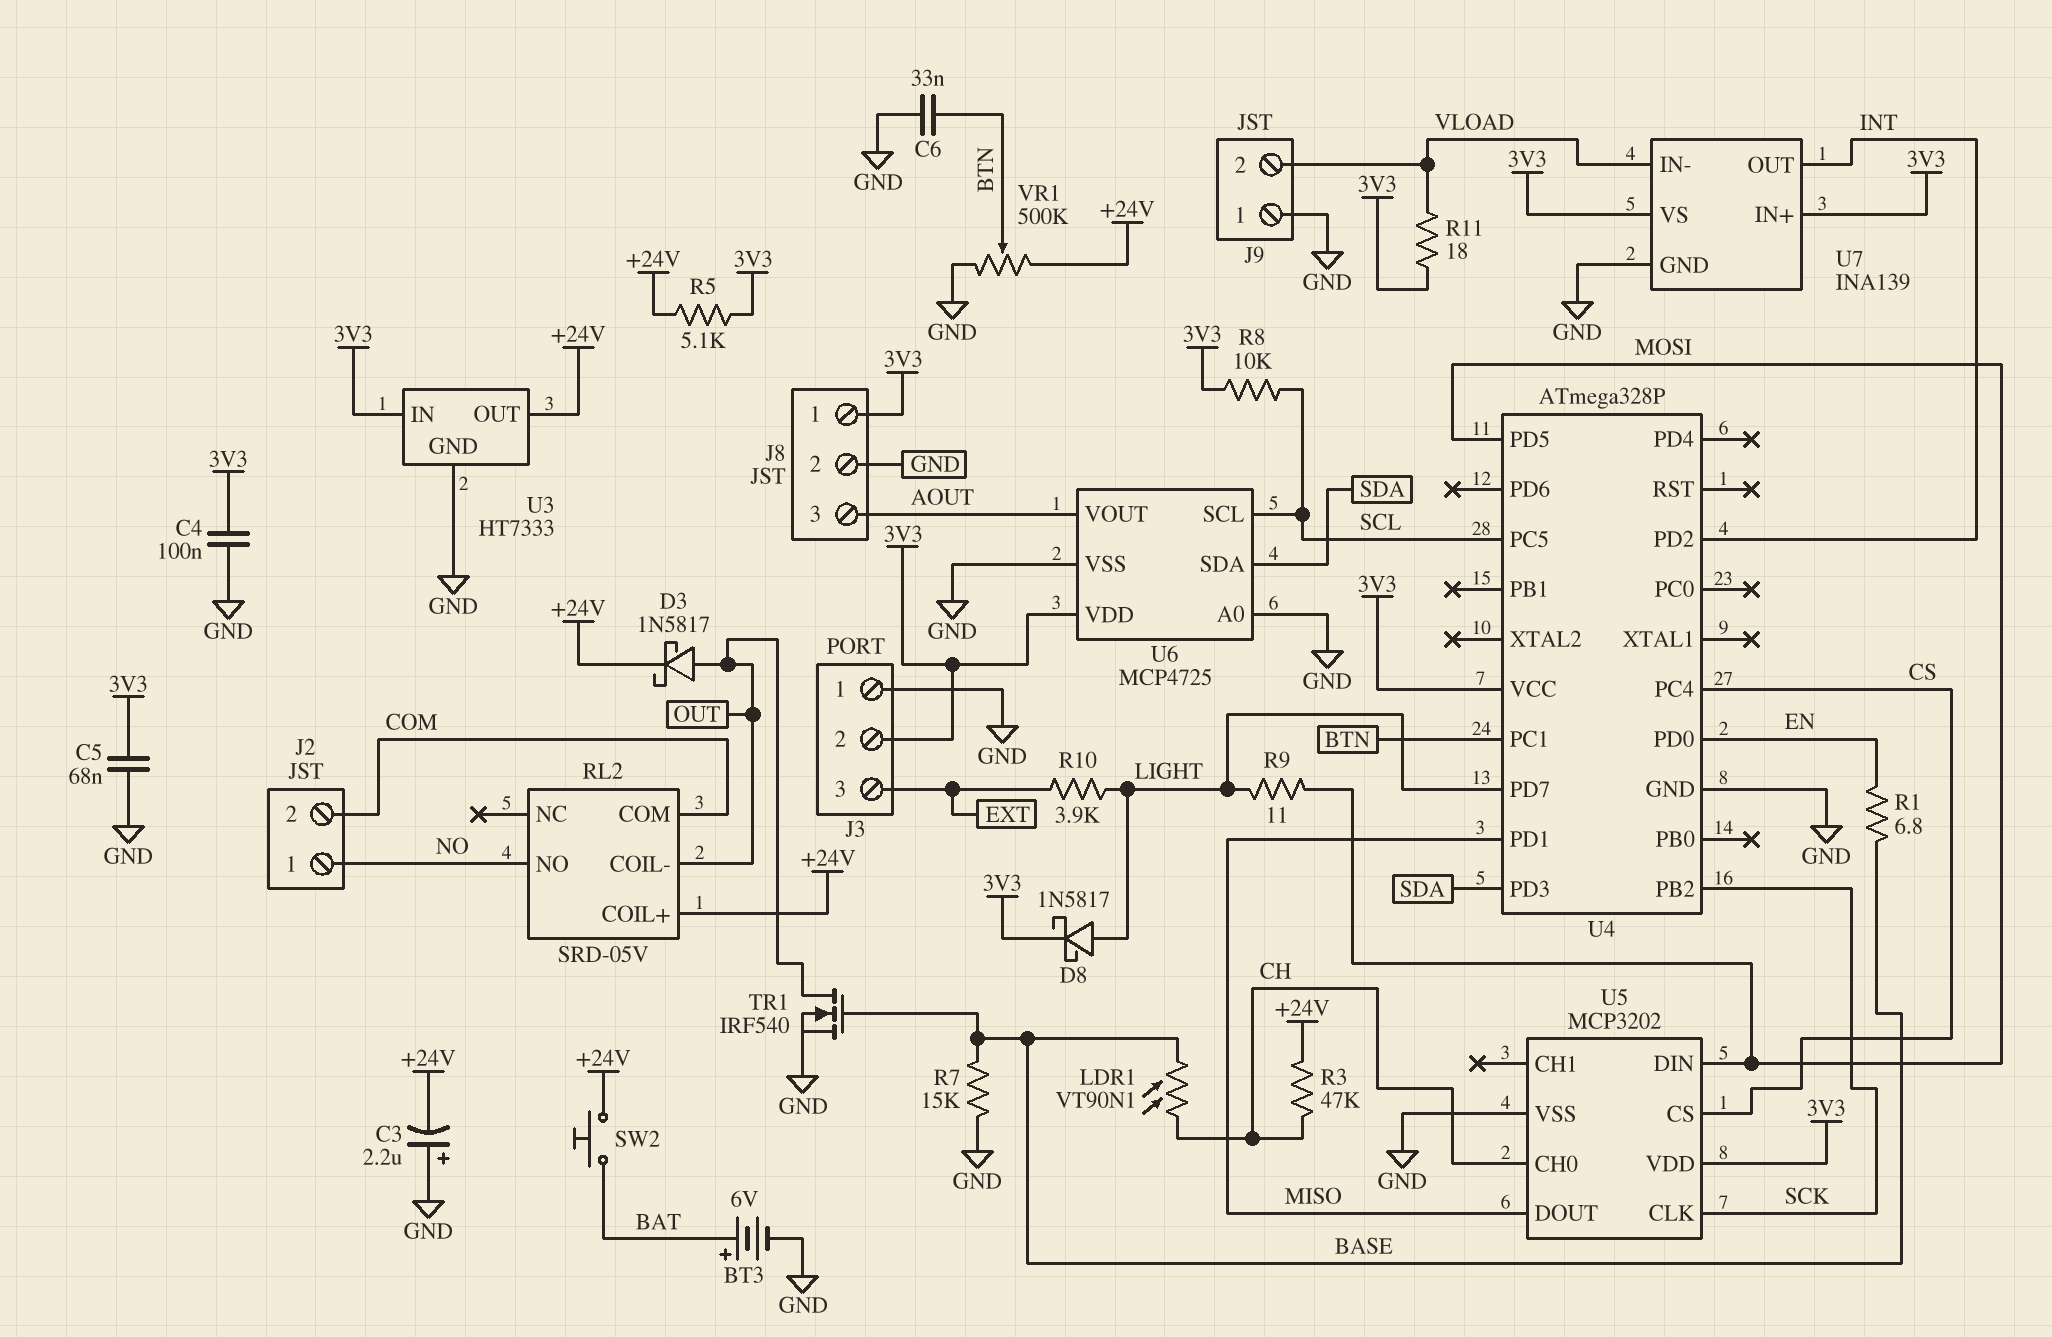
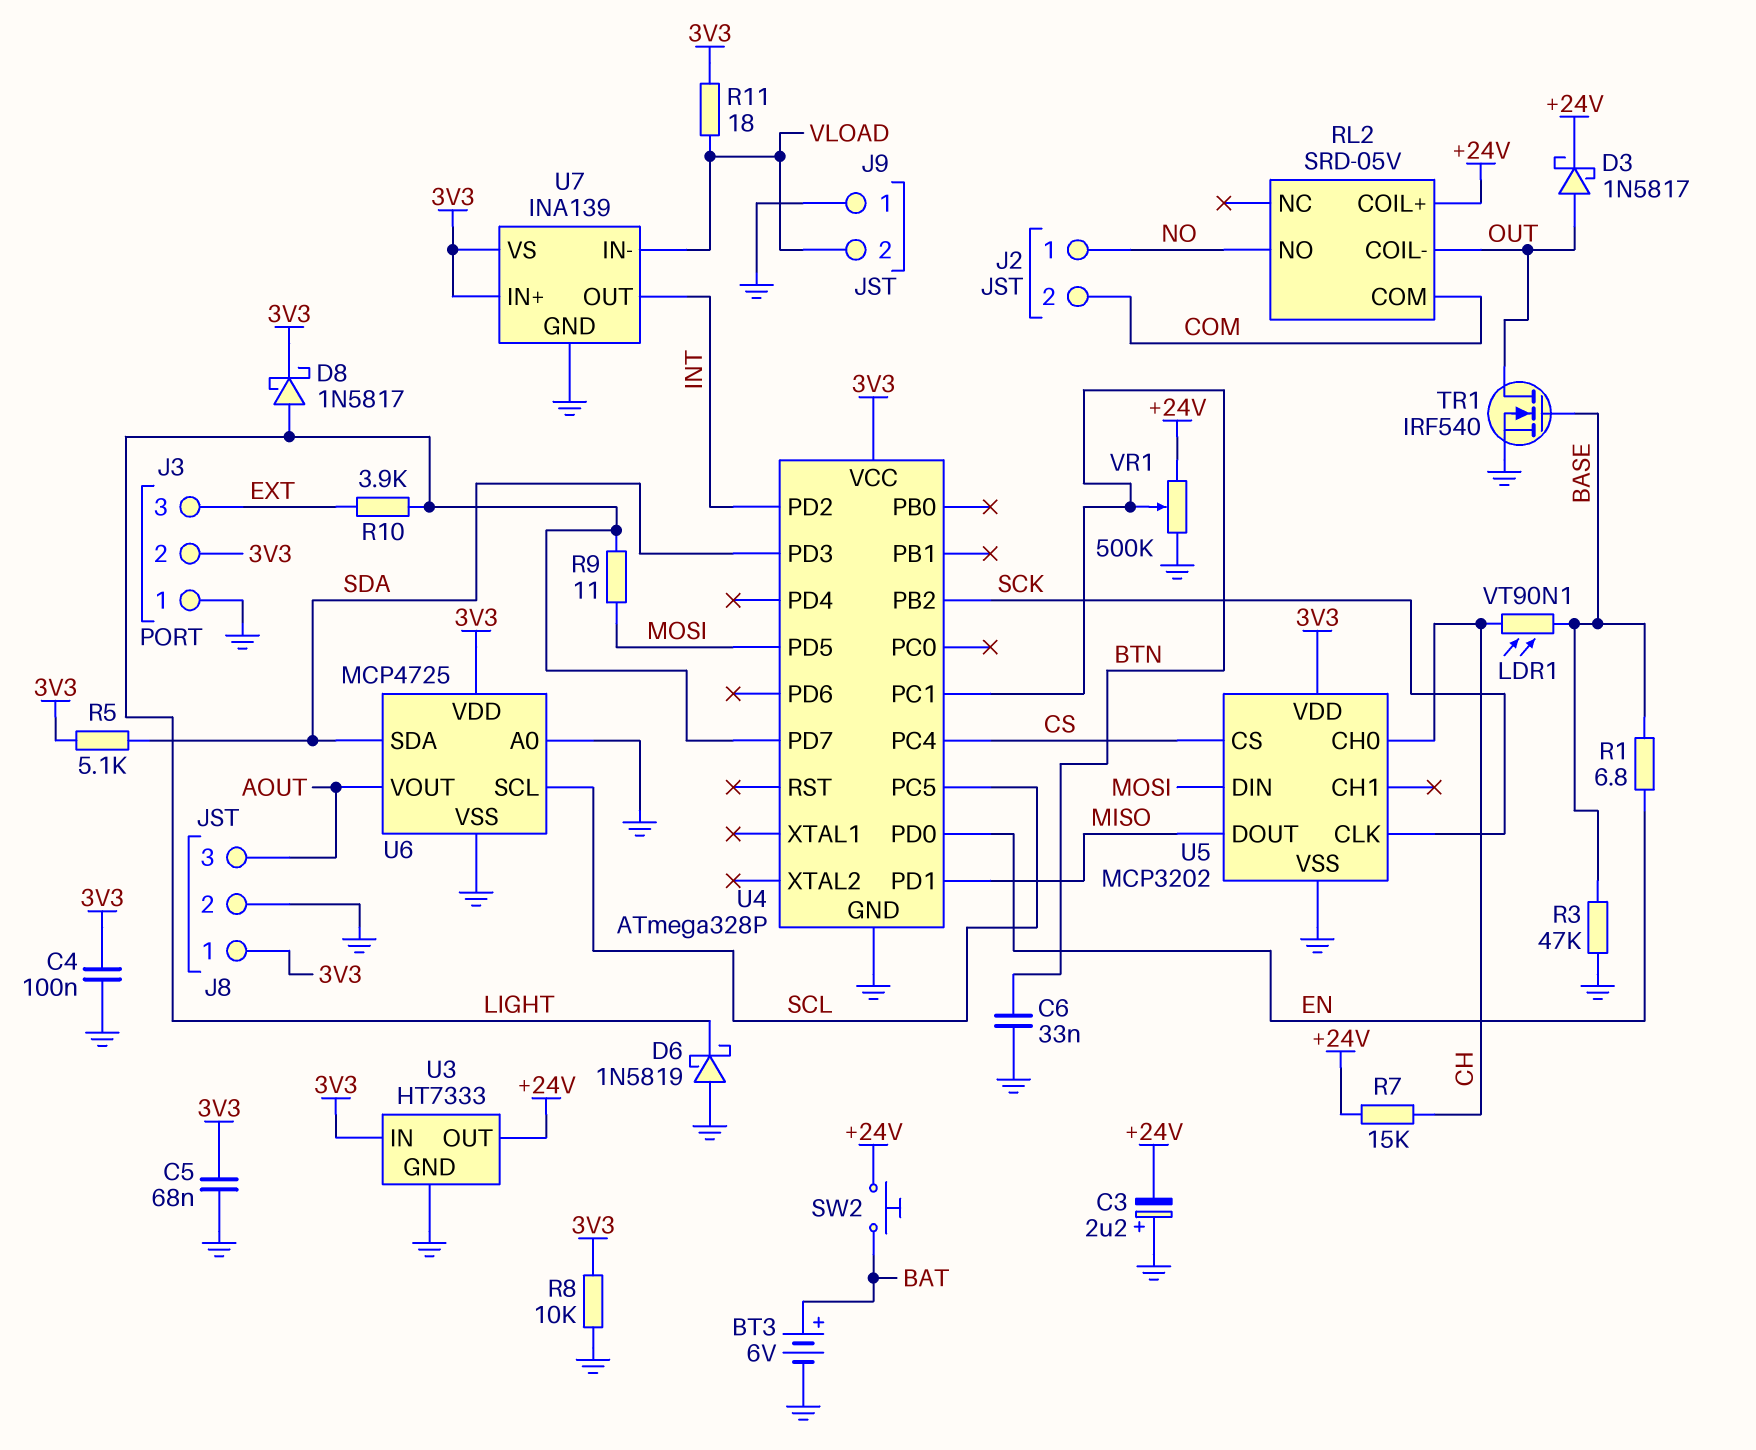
D6: none -> schottky 1N5819 (A GND, K LIGHT)
R3: 47k (+24V, CH) -> 47k (BASE, GND)
R5: 5.1k (+24V, 3V3) -> 5.1k (3V3, SDA)
R7: 15k (BASE, GND) -> 15k (+24V, CH)
R8: 10k (3V3, SCL) -> 10k (3V3, GND)

